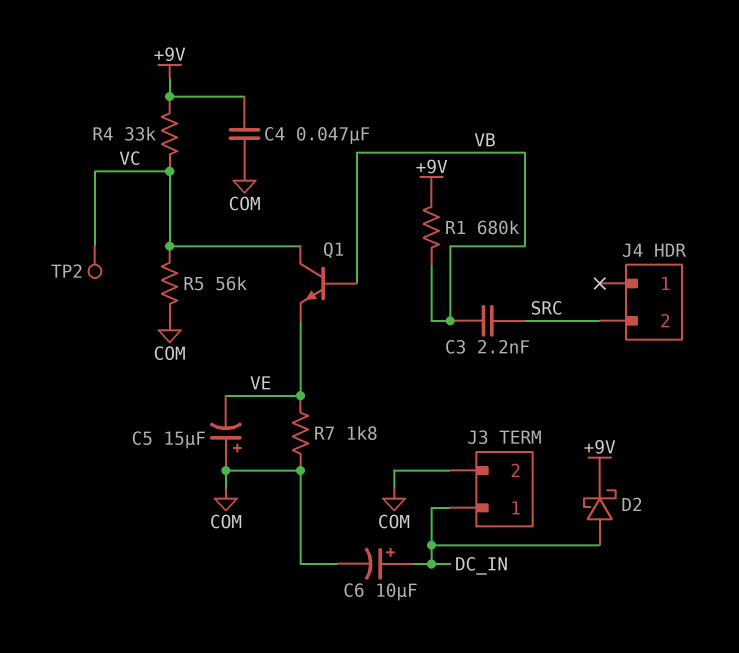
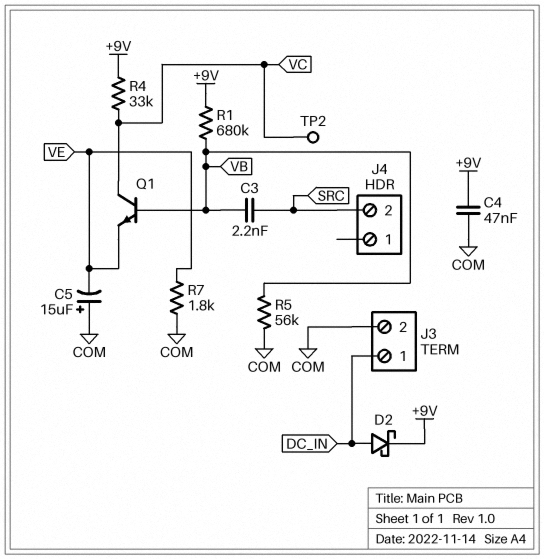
C6: 10uF (plus DC_IN, minus COM) -> none
R5: 56k (COM, VC) -> 56k (COM, VB)

